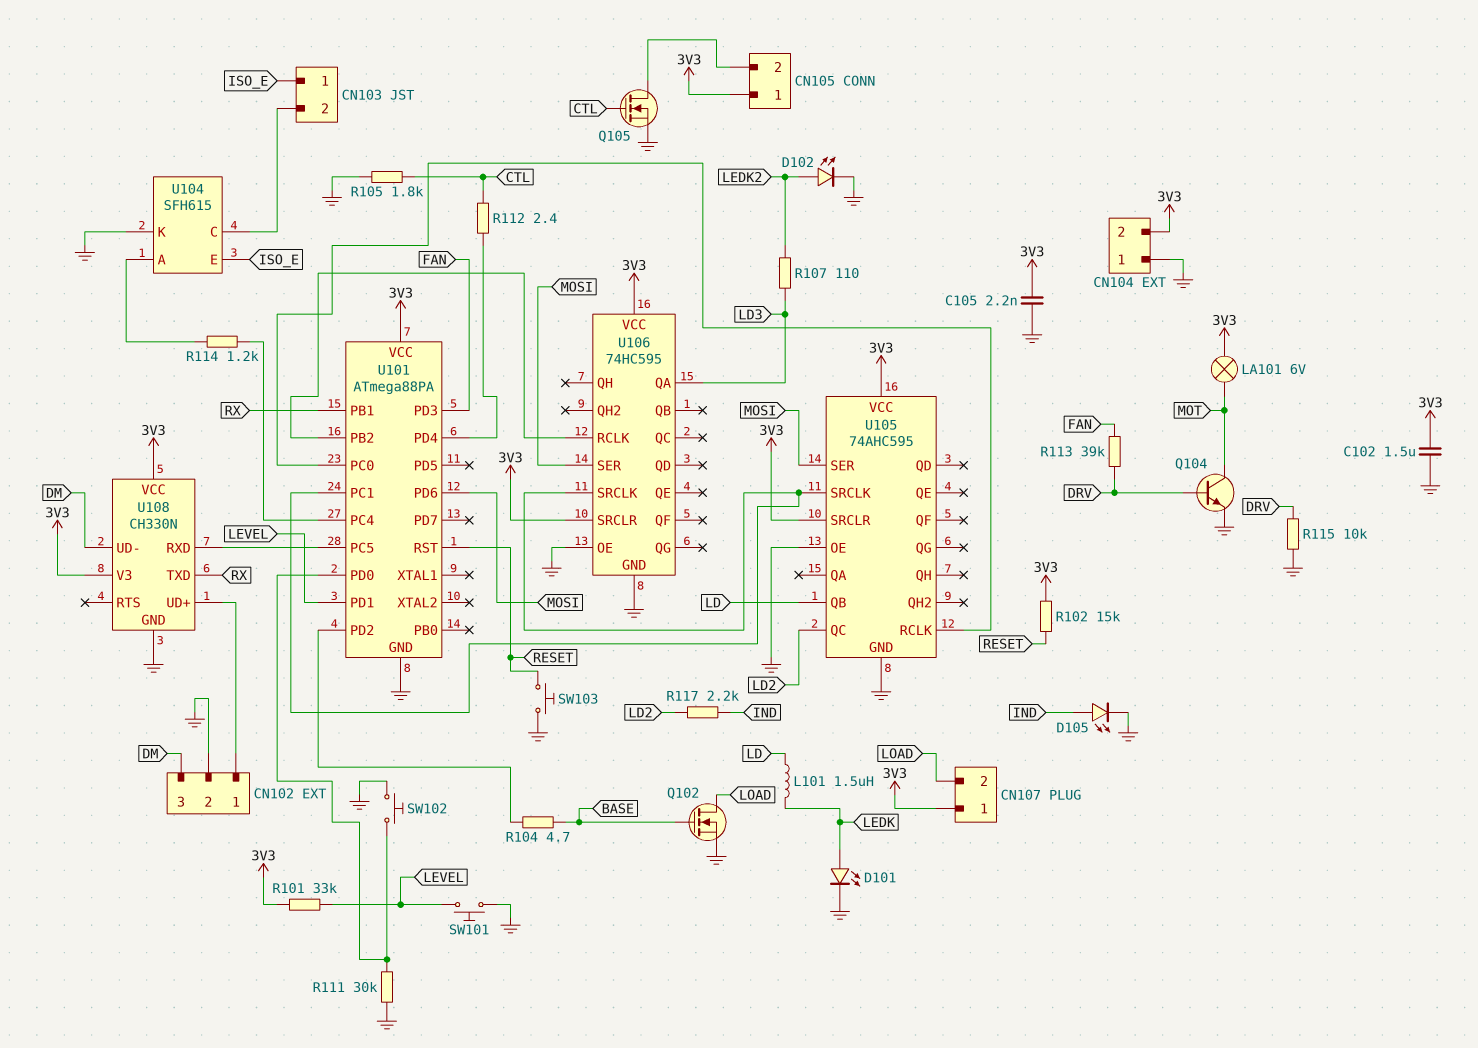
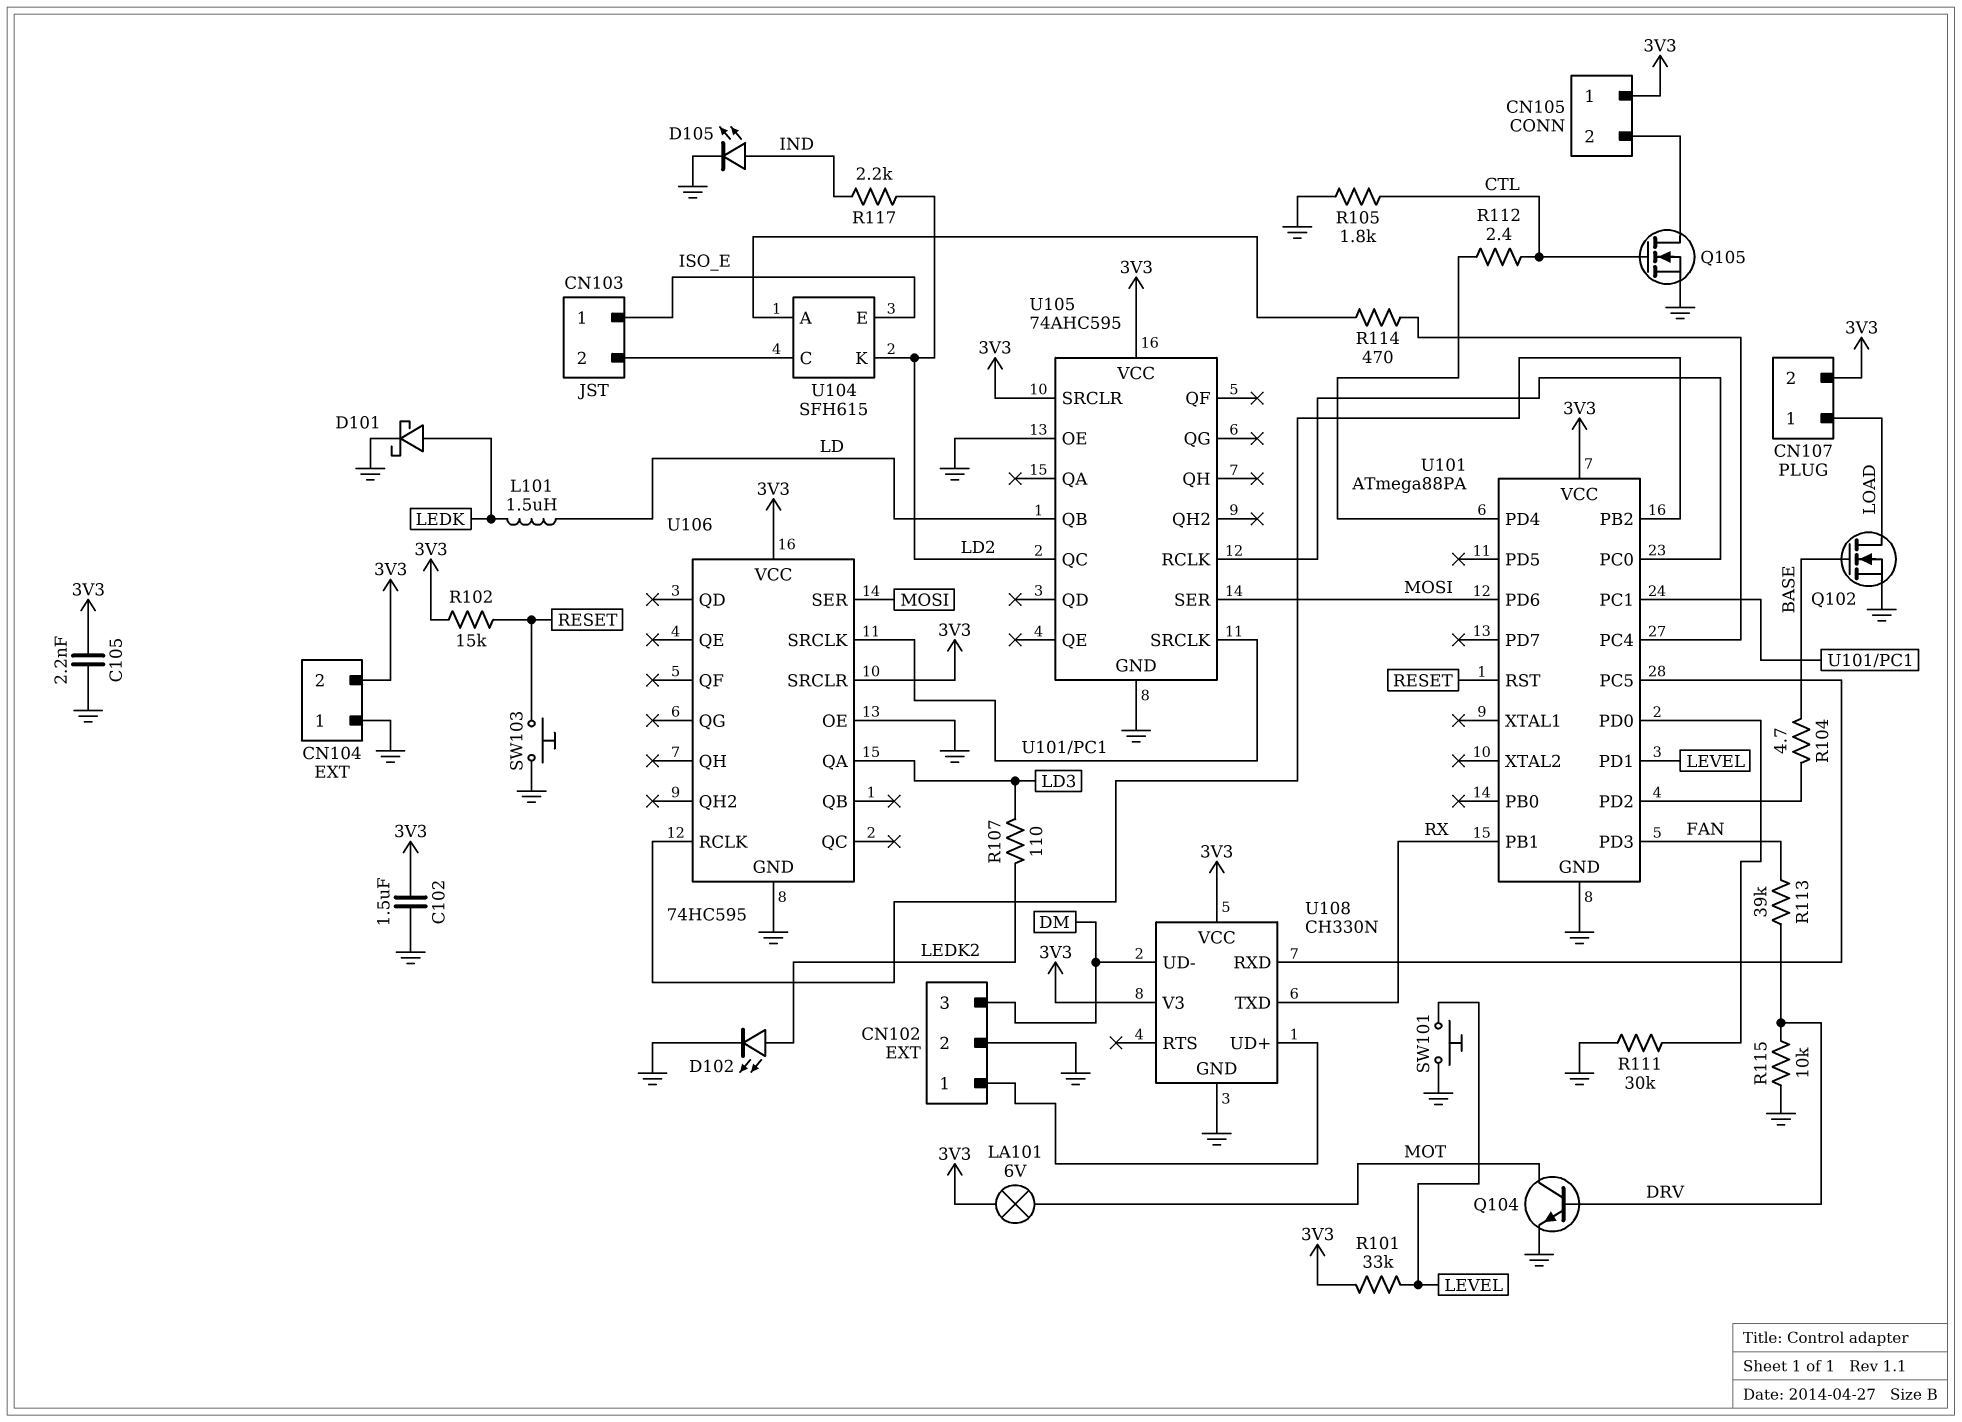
CN107 pin 1: 3V3 -> LOAD
CN107 pin 2: LOAD -> 3V3
D101: LED (A LEDK, K GND) -> schottky (A LEDK, K GND)
R114: 1.2k (U101/PC4, U104/A) -> 470 (U101/PC4, U104/A)
SW102: button (GND, U101/PD0) -> none
U104 pin K: GND -> LD2

